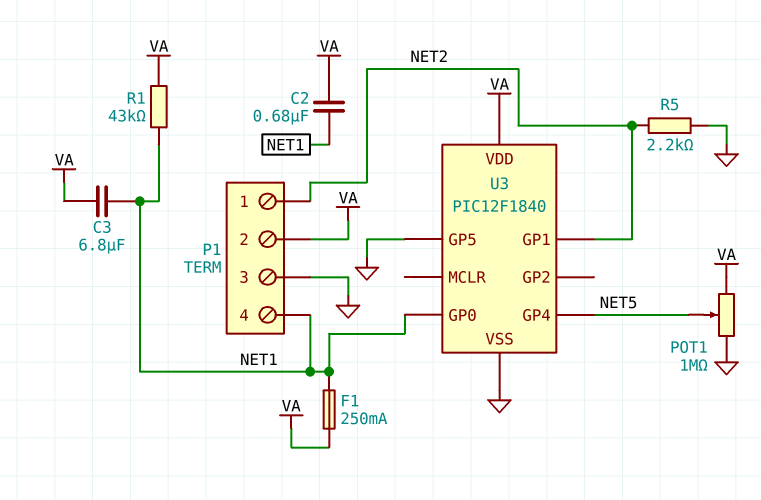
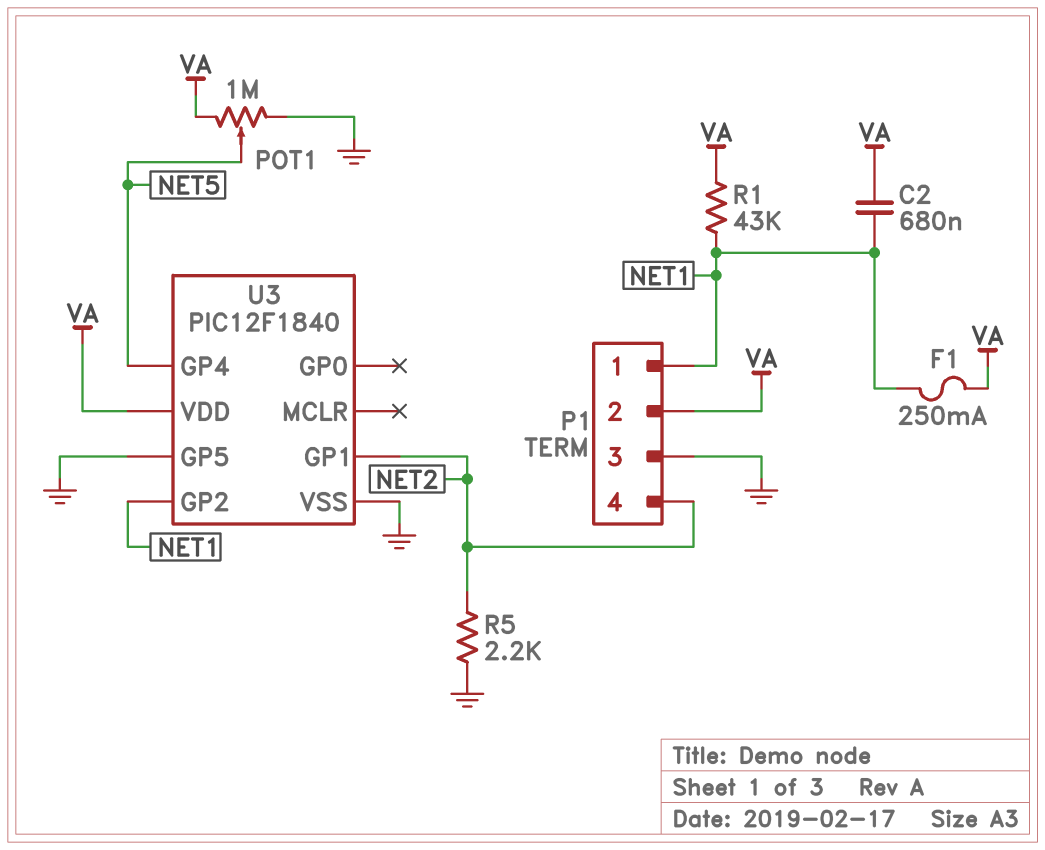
C3: 6.8uF (NET1, VA) -> none
P1 pin 1: NET2 -> NET1
P1 pin 4: NET1 -> NET2
U3 pin GP0: NET1 -> none
U3 pin GP2: none -> NET1

